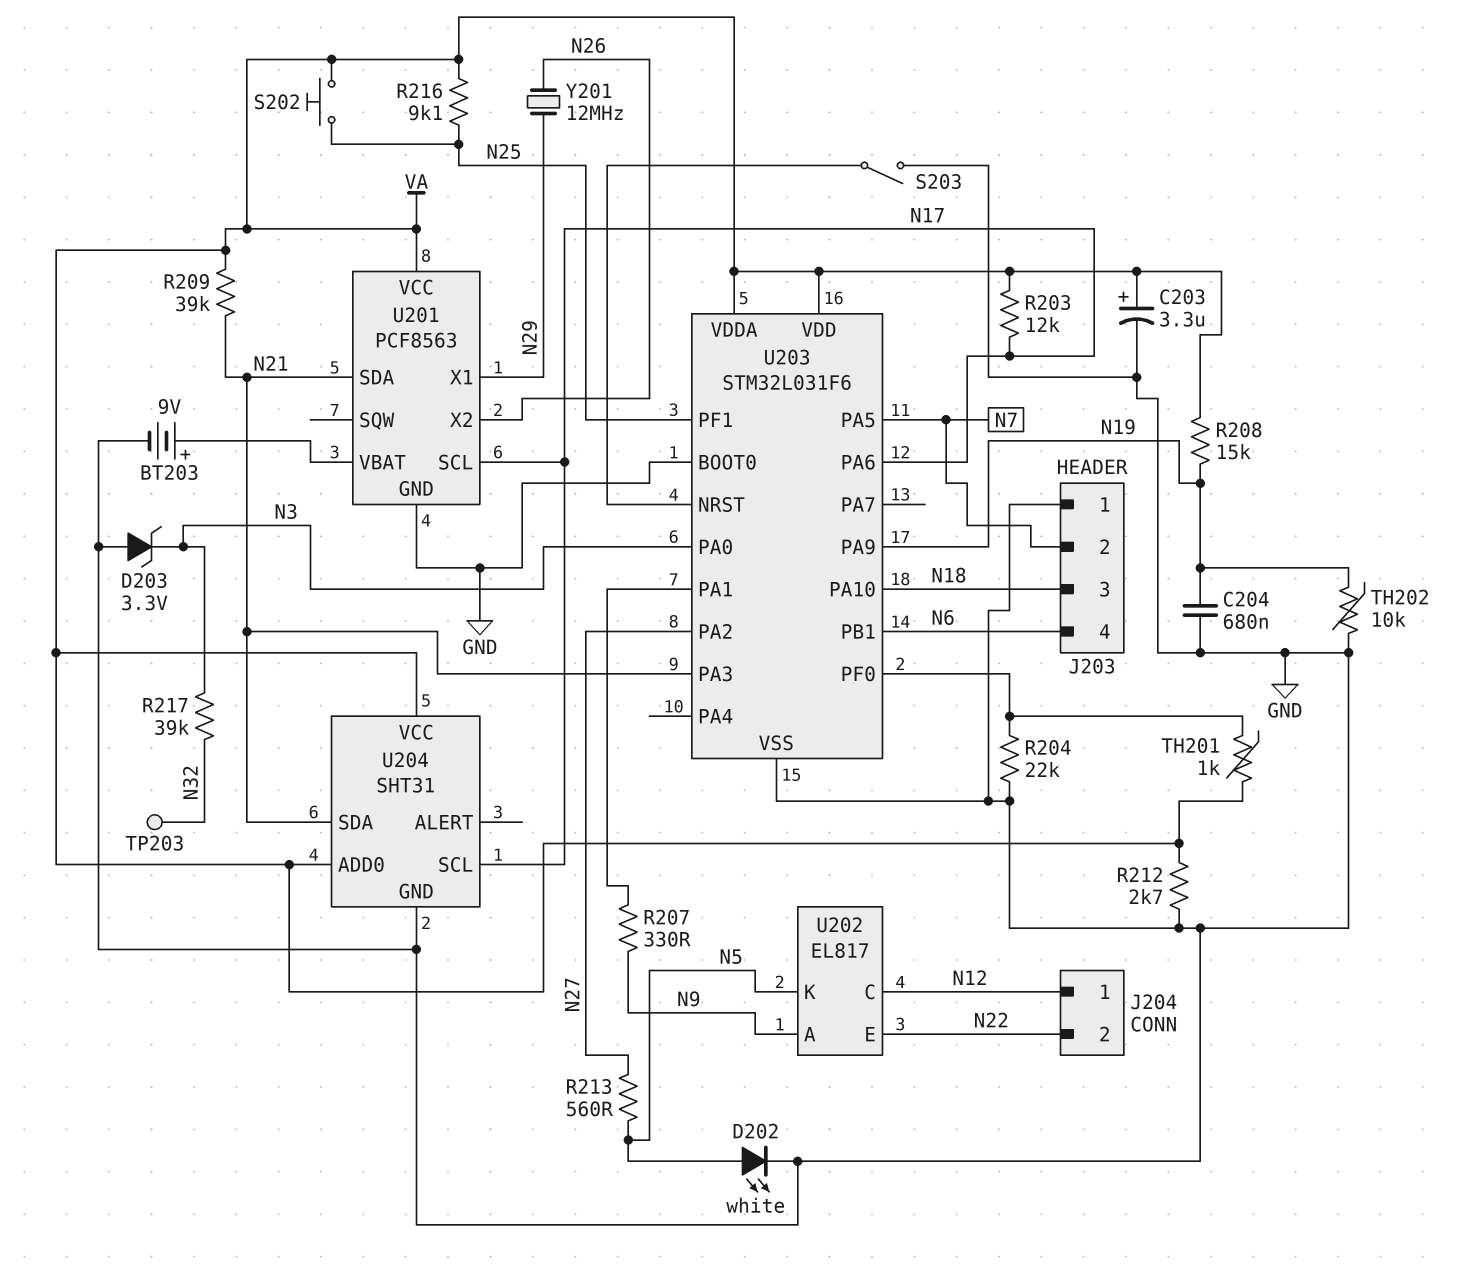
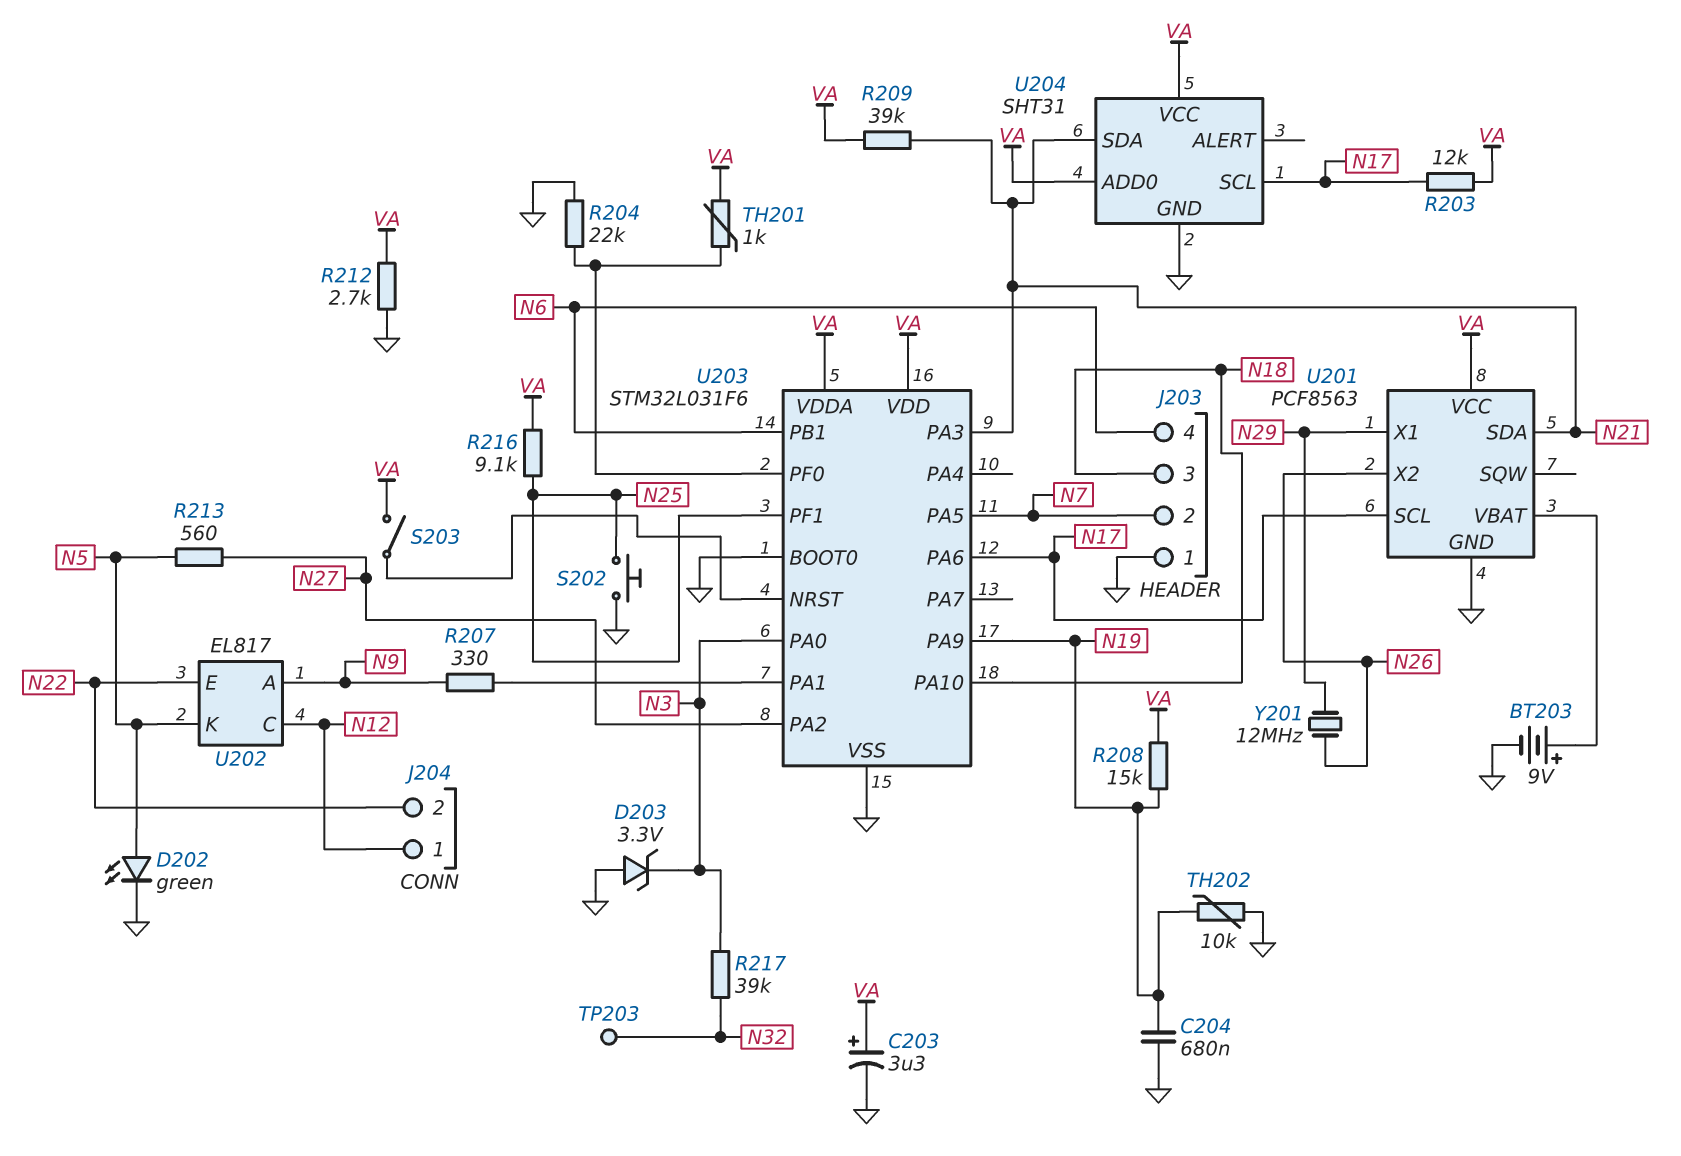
D202: LED white (A N5, K GND) -> LED green (A N5, K GND)
S202: button (N25, VA) -> button (GND, N25)
S203: switch (GND, U203/NRST) -> switch (U203/NRST, VA)

